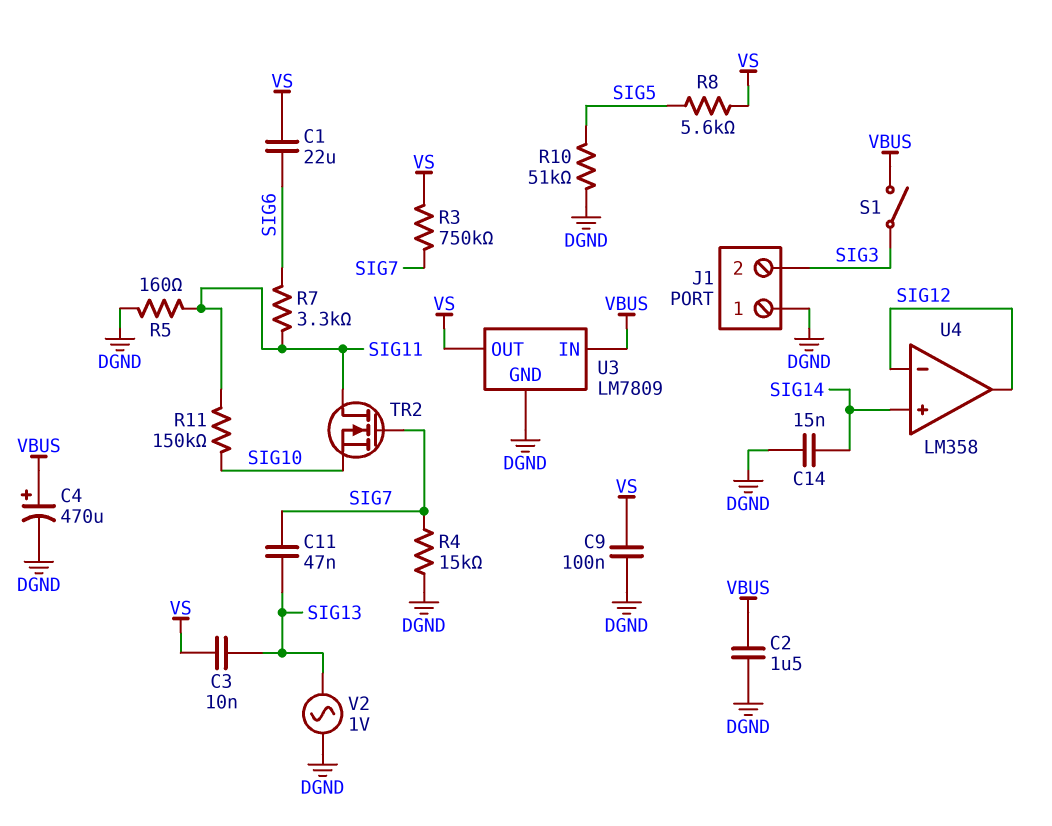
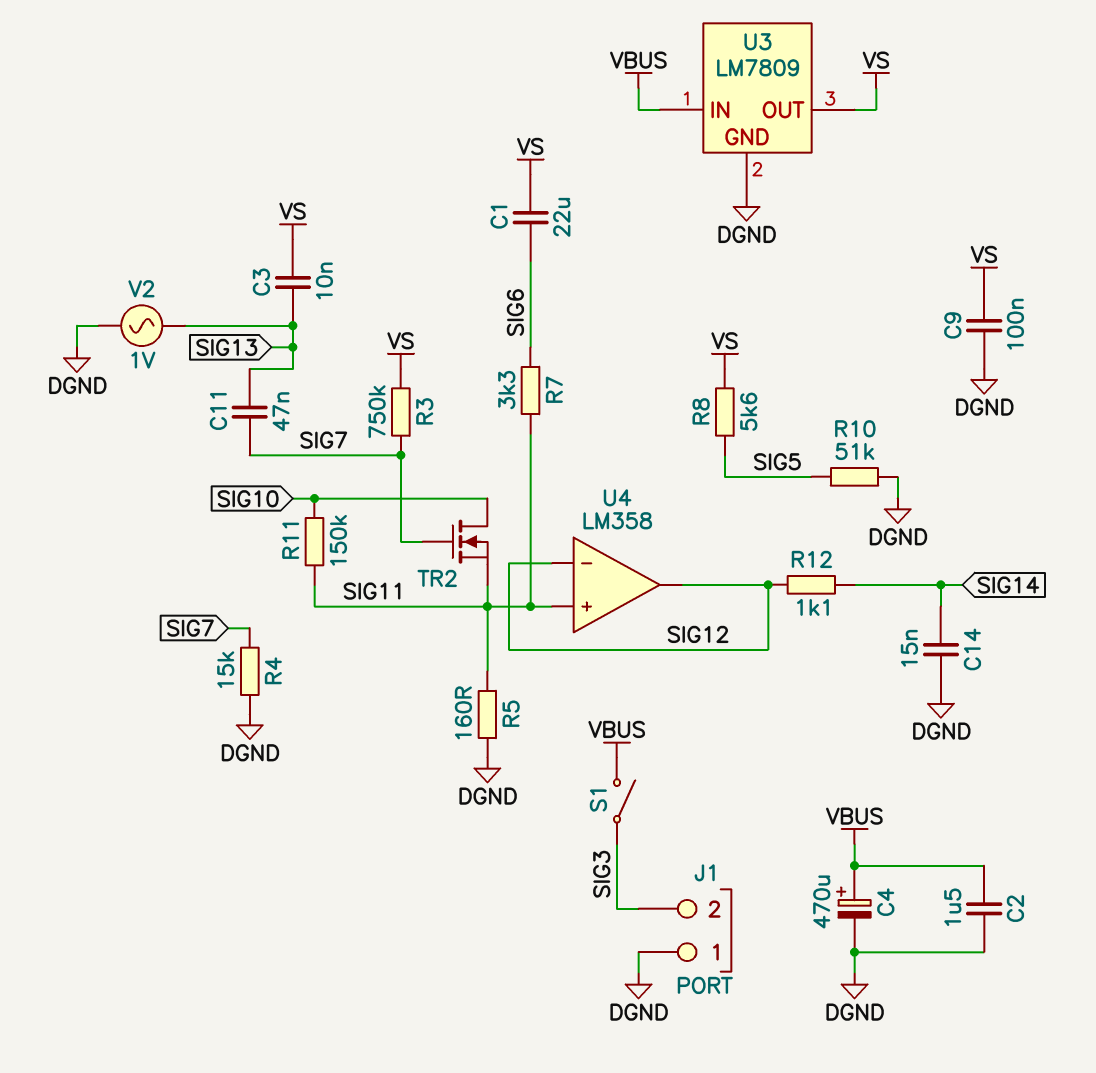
R12: none -> 1.1k (SIG12, SIG14)
TR2: NMOS (G SIG7, D SIG11, S SIG10) -> NMOS (G SIG7, D SIG10, S SIG11)
U4 pin in+: SIG14 -> SIG11

